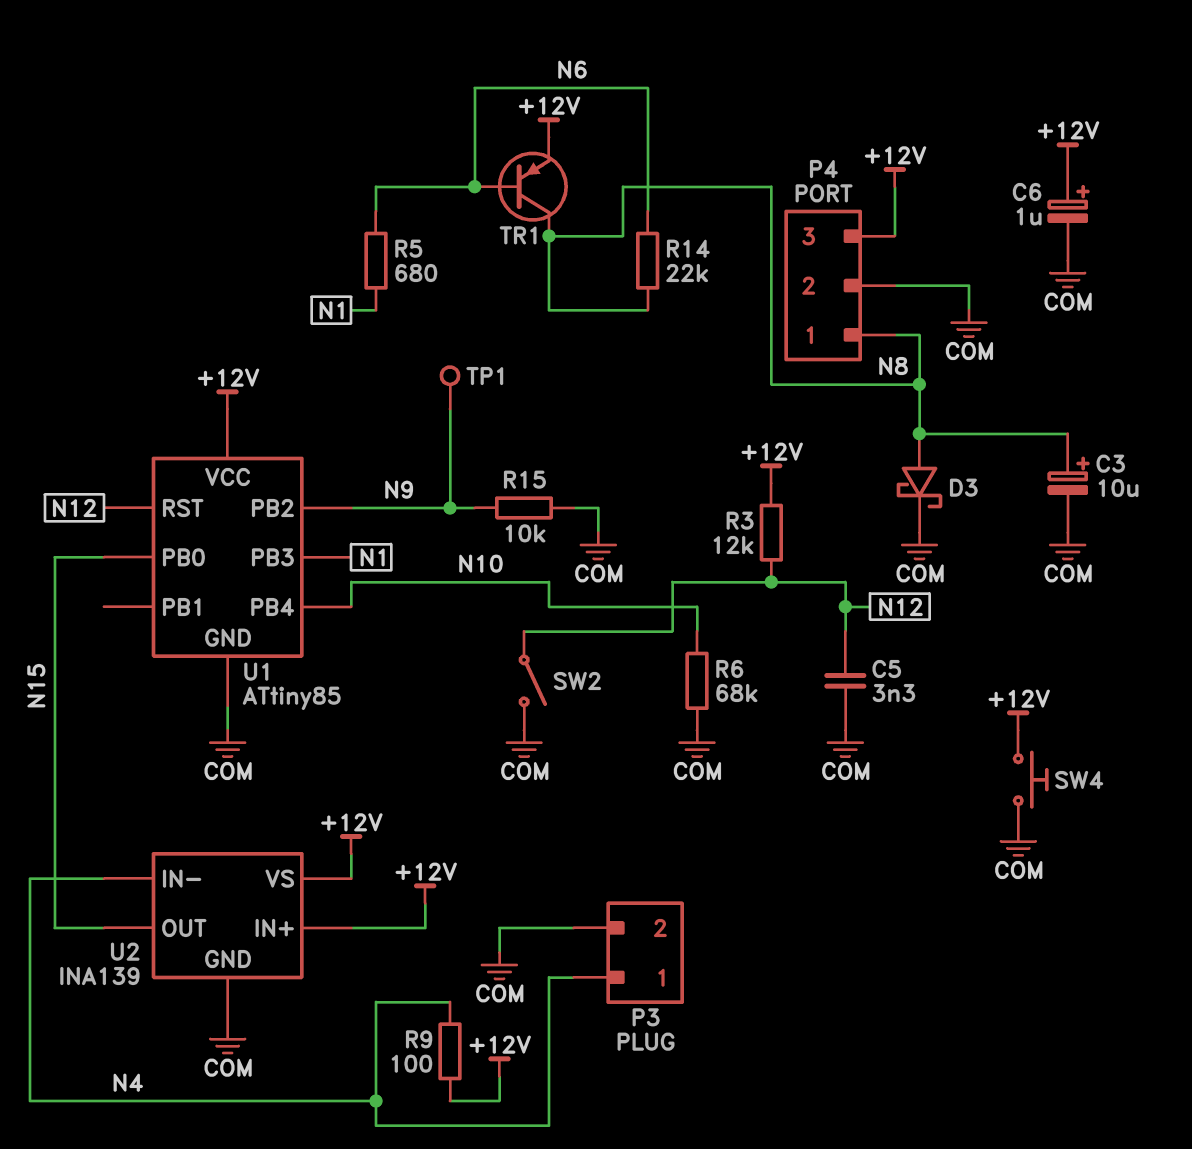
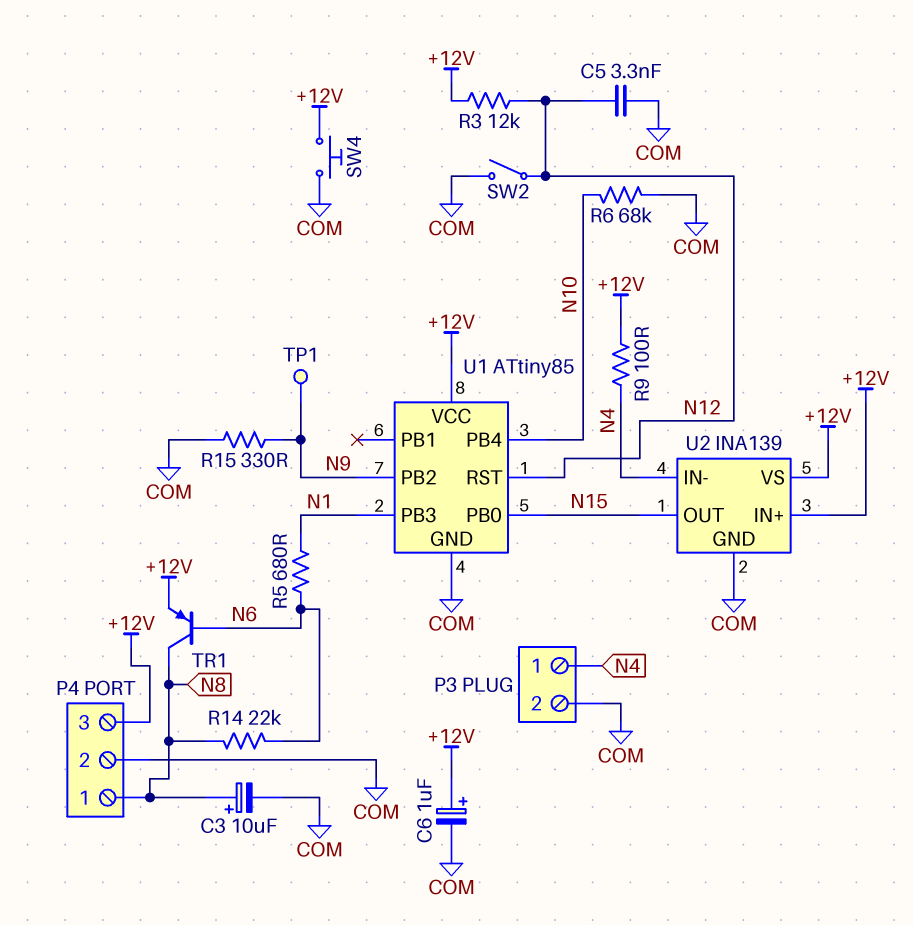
D3: schottky (A N8, K COM) -> none
R15: 10k (COM, N9) -> 330 (COM, N9)

